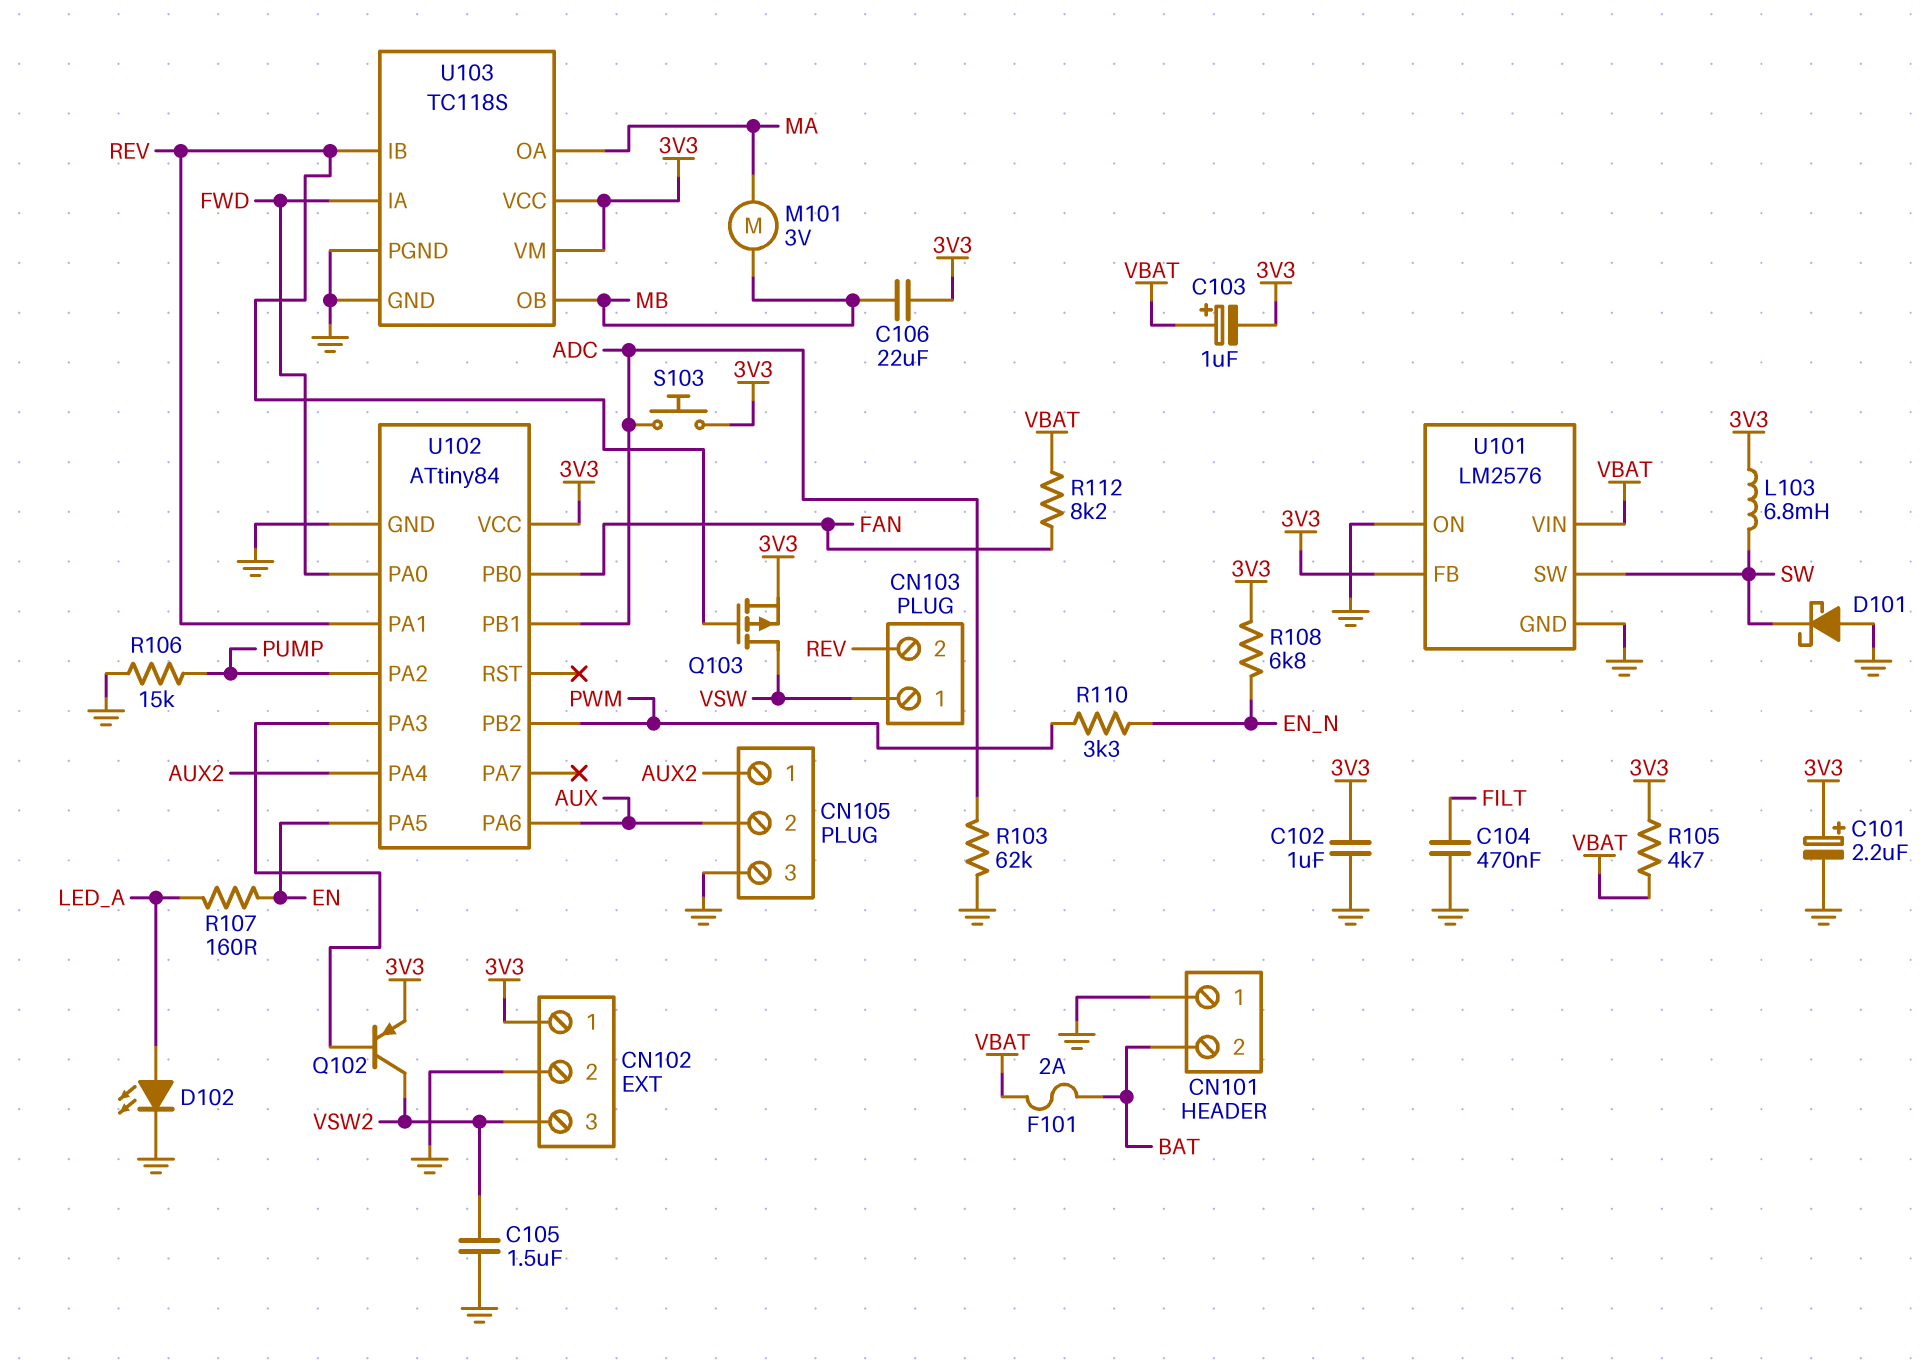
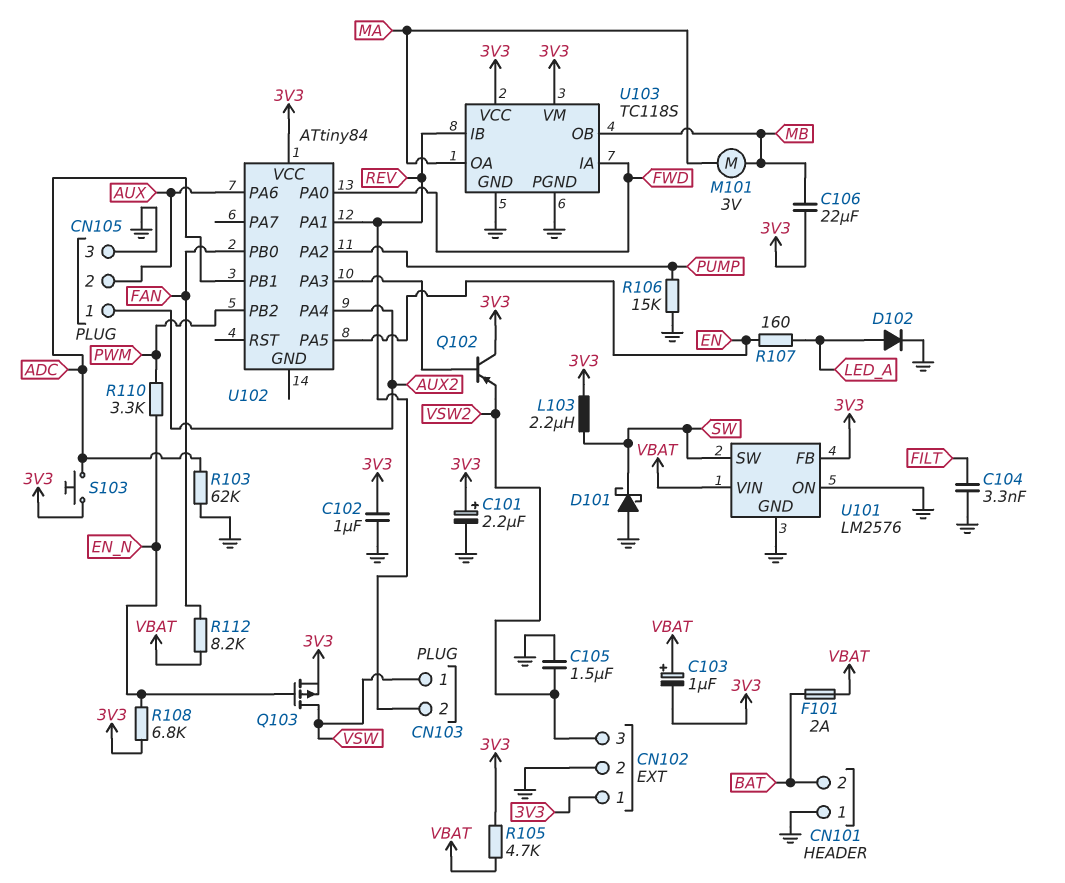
C104: 470nF (FILT, GND) -> 3.3nF (FILT, GND)
D102: LED (A LED_A, K GND) -> diode (A LED_A, K GND)
L103: 6.8mH (3V3, SW) -> 2.2uH (3V3, SW)
Q102: PNP (B U102/PA3, C VSW2, E 3V3) -> PNP (B U102/PA3, C 3V3, E VSW2)
Q103: PMOS (G REV, D VSW, S 3V3) -> PMOS (G EN_N, D VSW, S 3V3)
U102 pin GND: GND -> none

